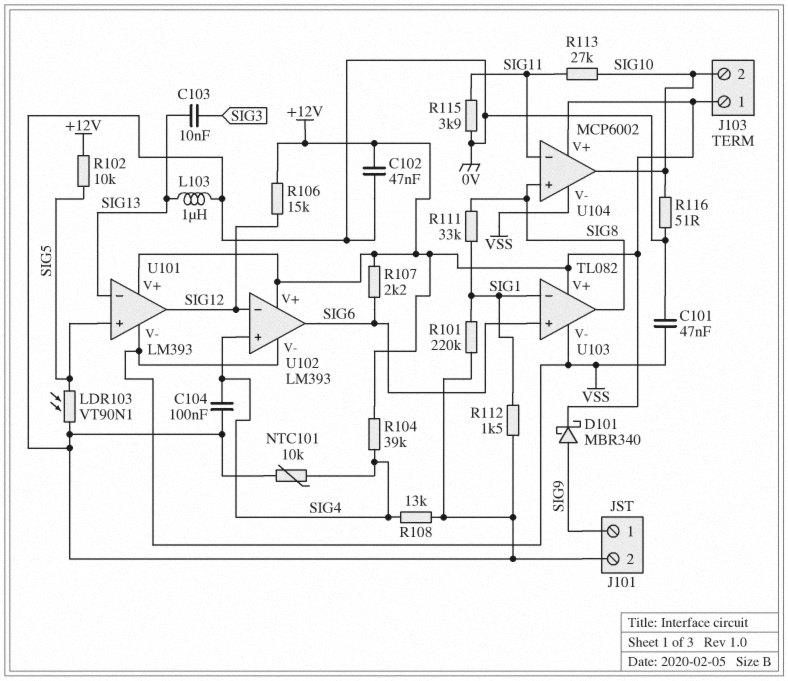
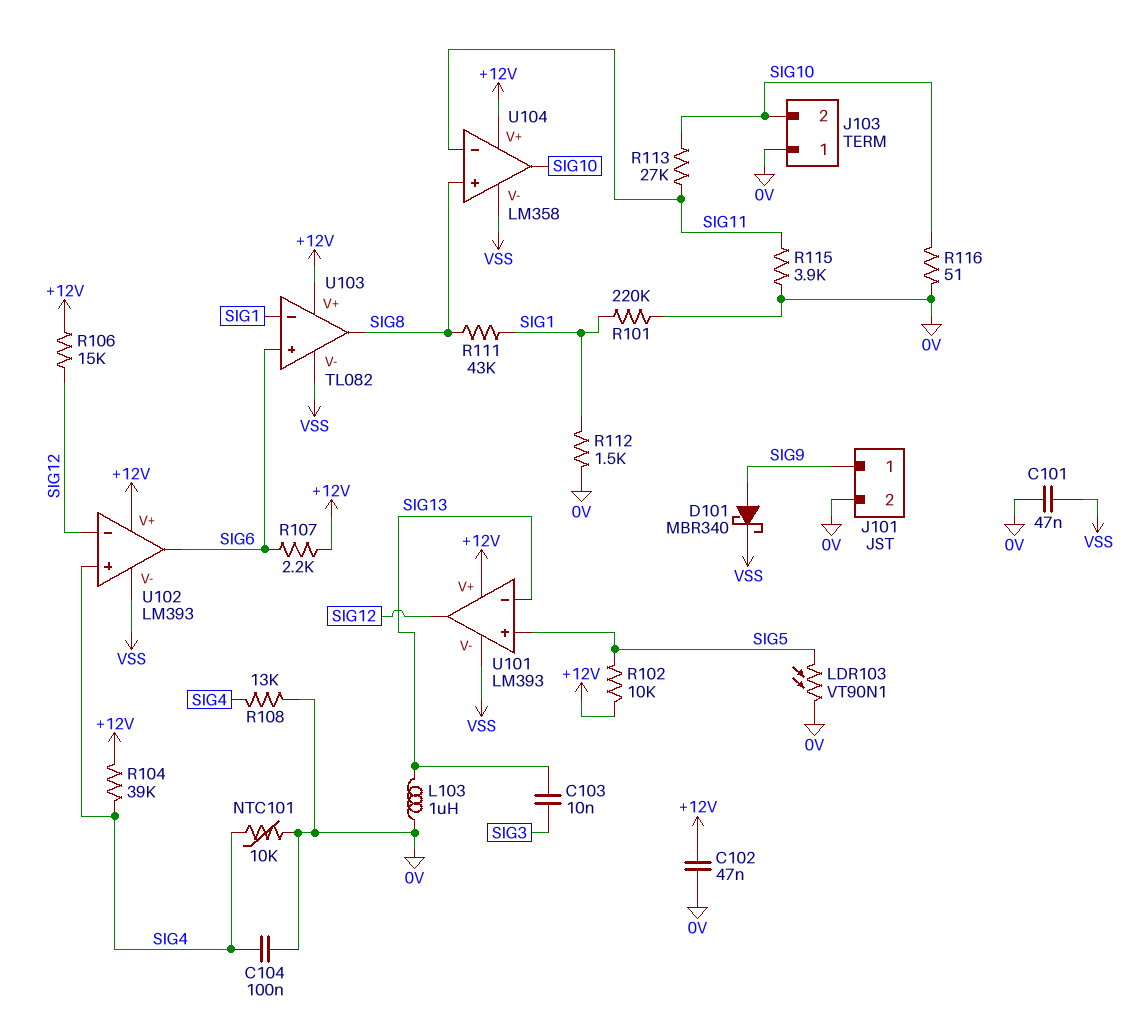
D101: schottky MBR340 (A SIG9, K +12V) -> schottky MBR340 (A SIG9, K VSS)
J103 pin 1: +12V -> 0V
R111: 33k (SIG1, SIG8) -> 43k (SIG1, SIG8)
U104: MCP6002 -> LM358

